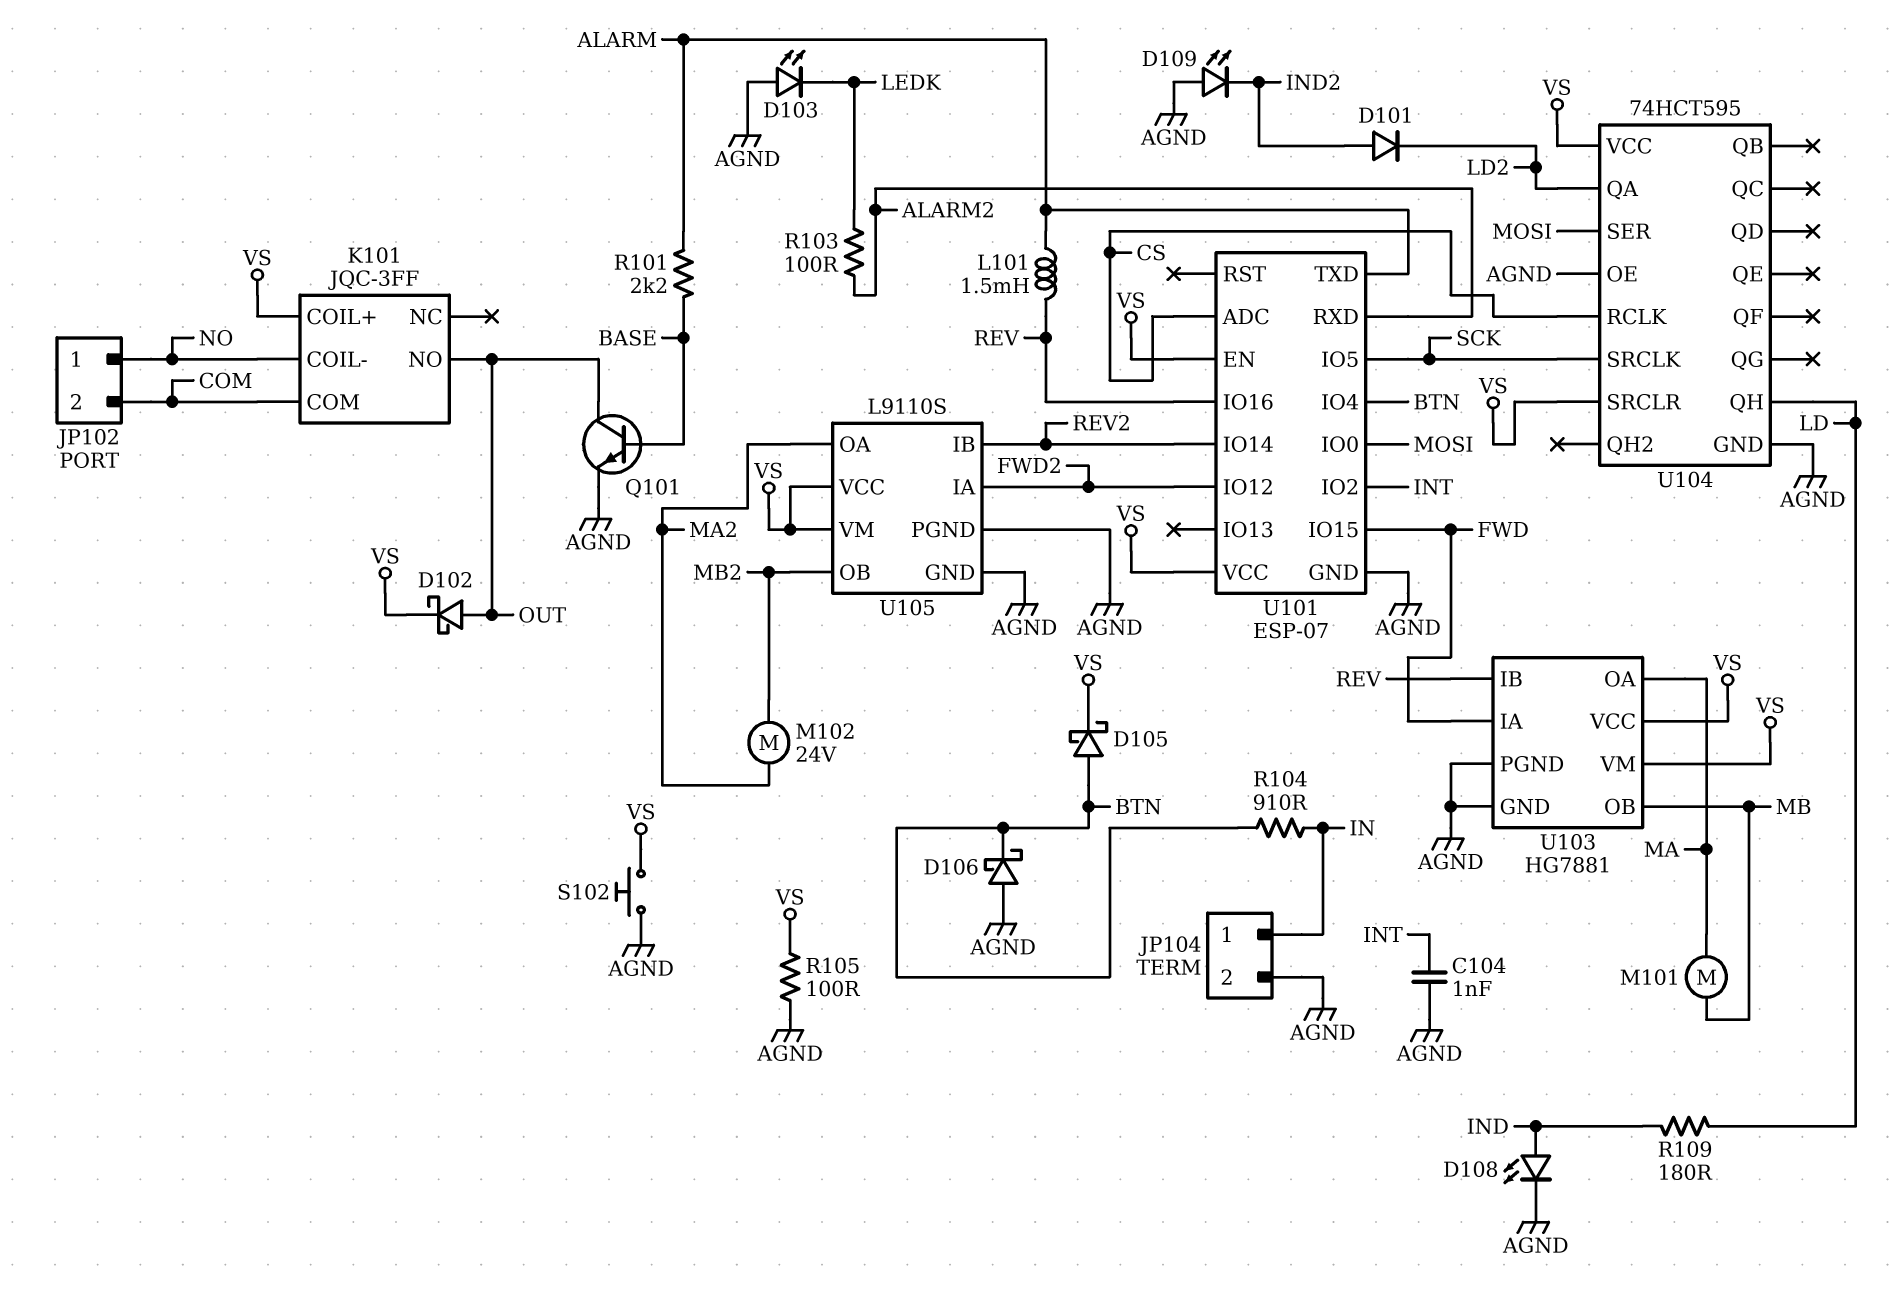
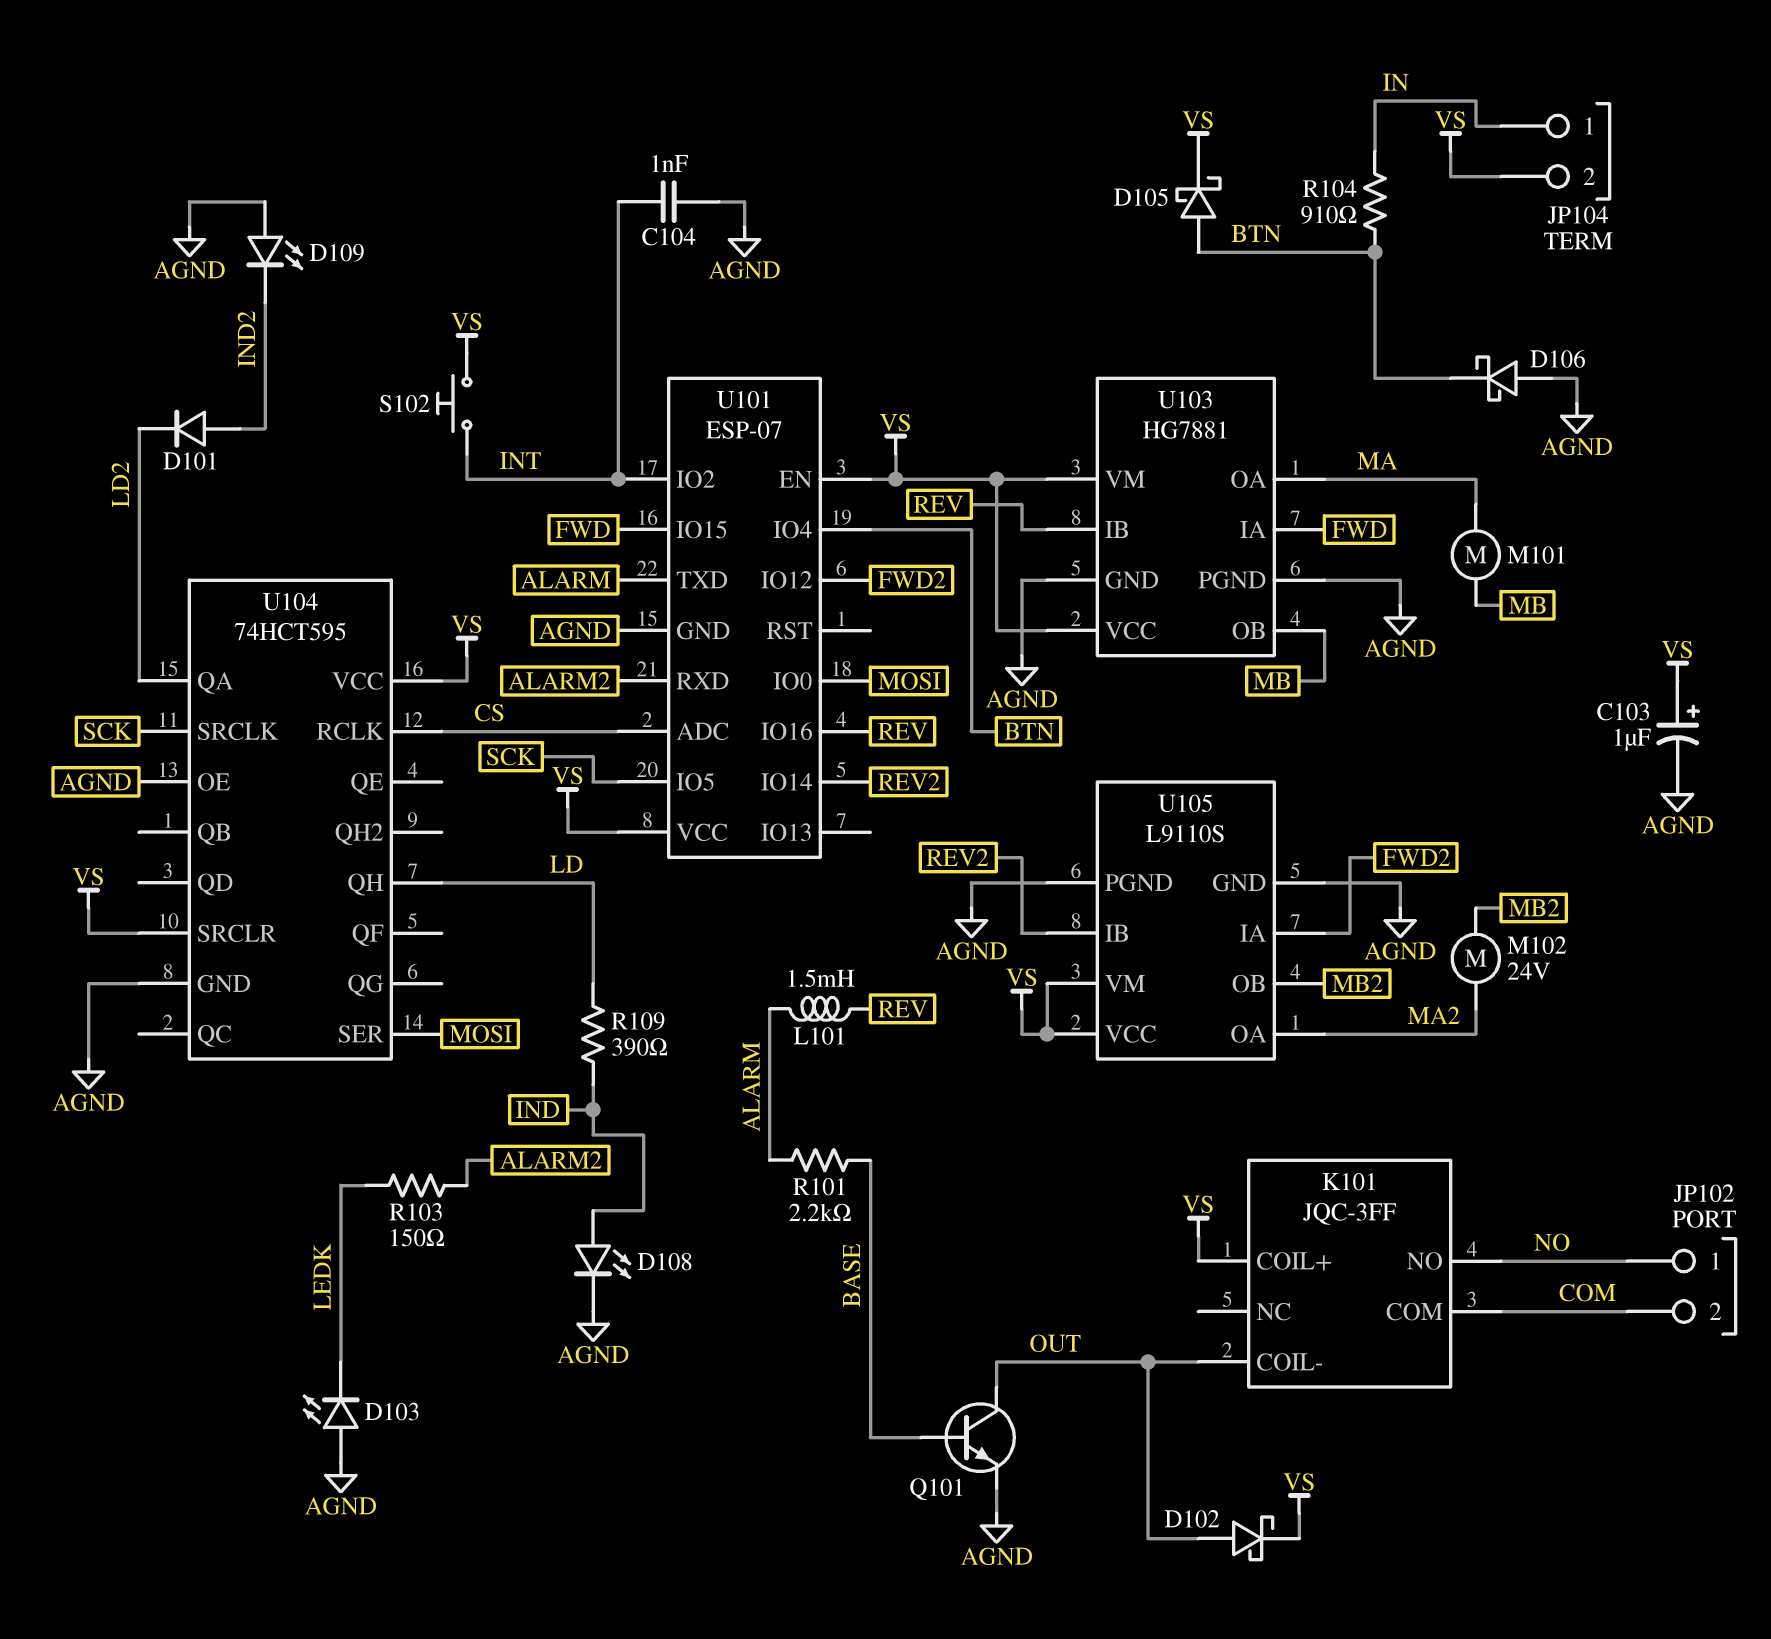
C103: none -> 1uF (plus VS, minus AGND)
JP104 pin 2: AGND -> VS
K101 pin COIL-: NO -> OUT
K101 pin NO: OUT -> NO
R103: 100 (ALARM2, LEDK) -> 150 (ALARM2, LEDK)
R105: 100 (AGND, VS) -> none
R109: 180 (IND, LD) -> 390 (IND, LD)
S102: button (AGND, VS) -> button (INT, VS)

